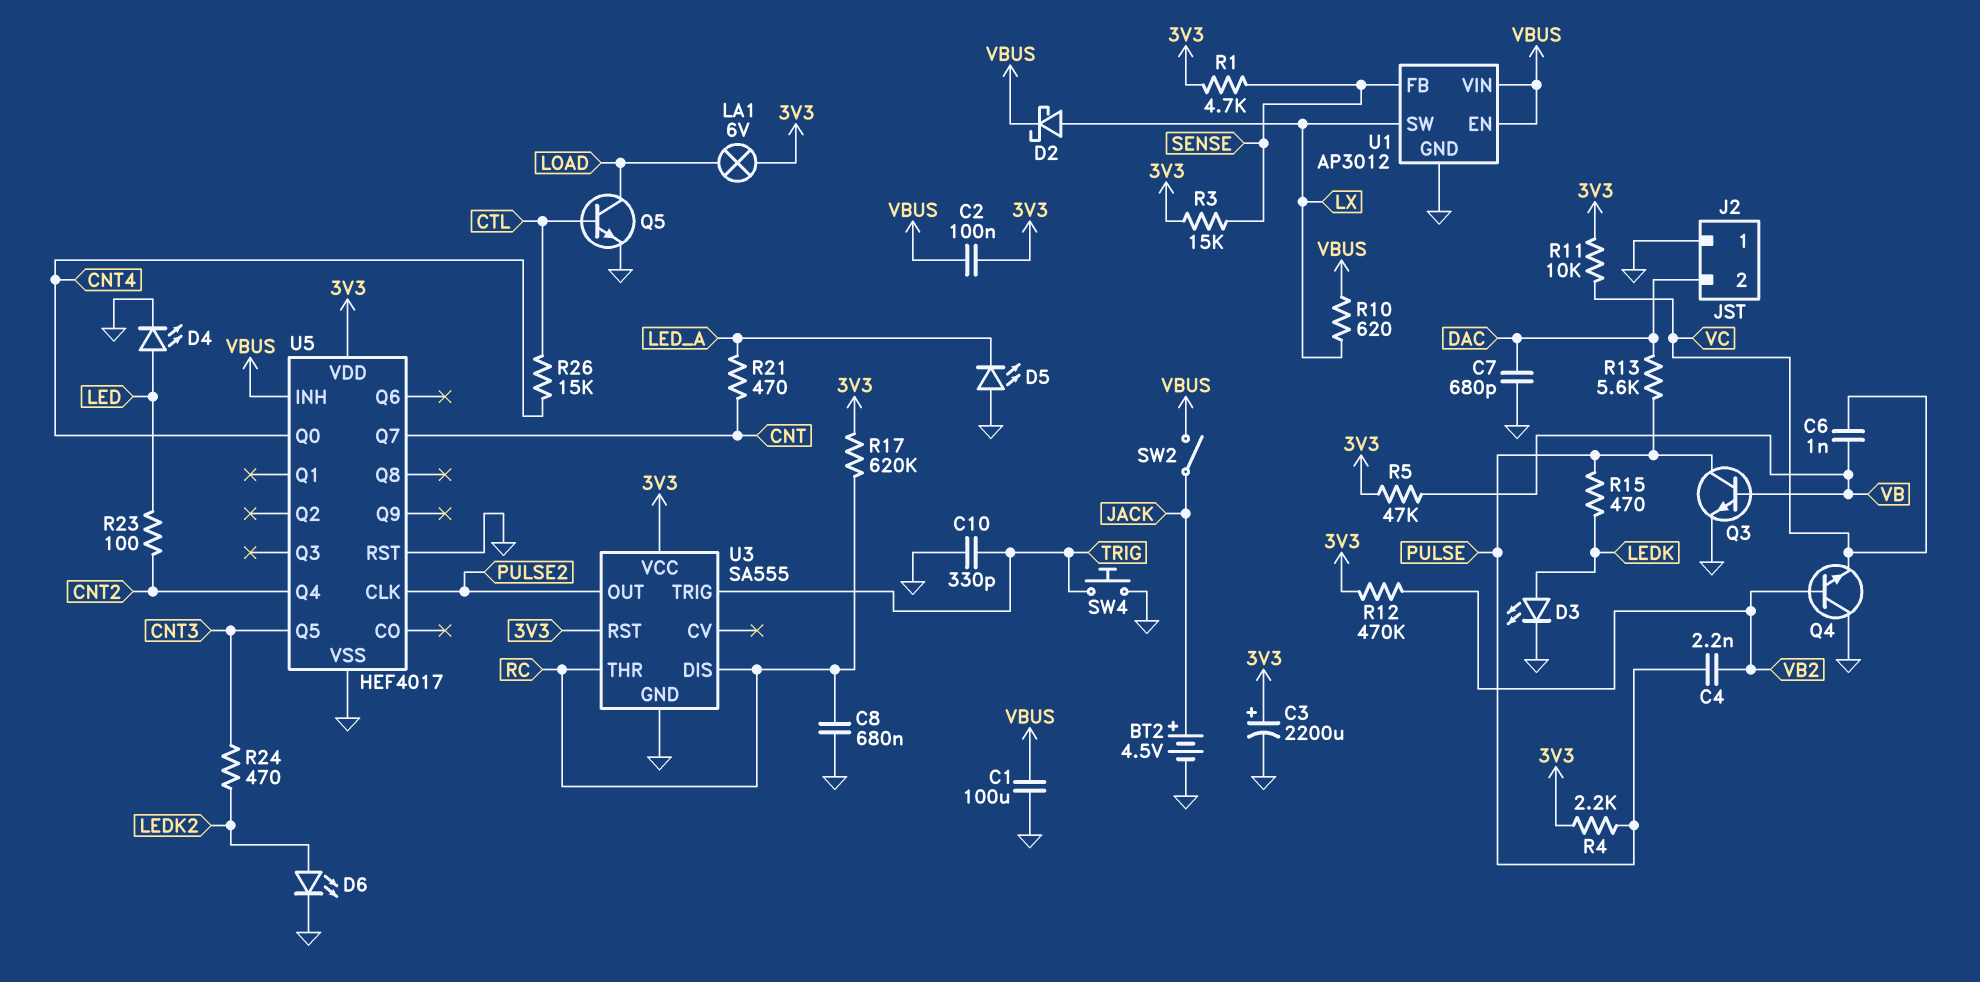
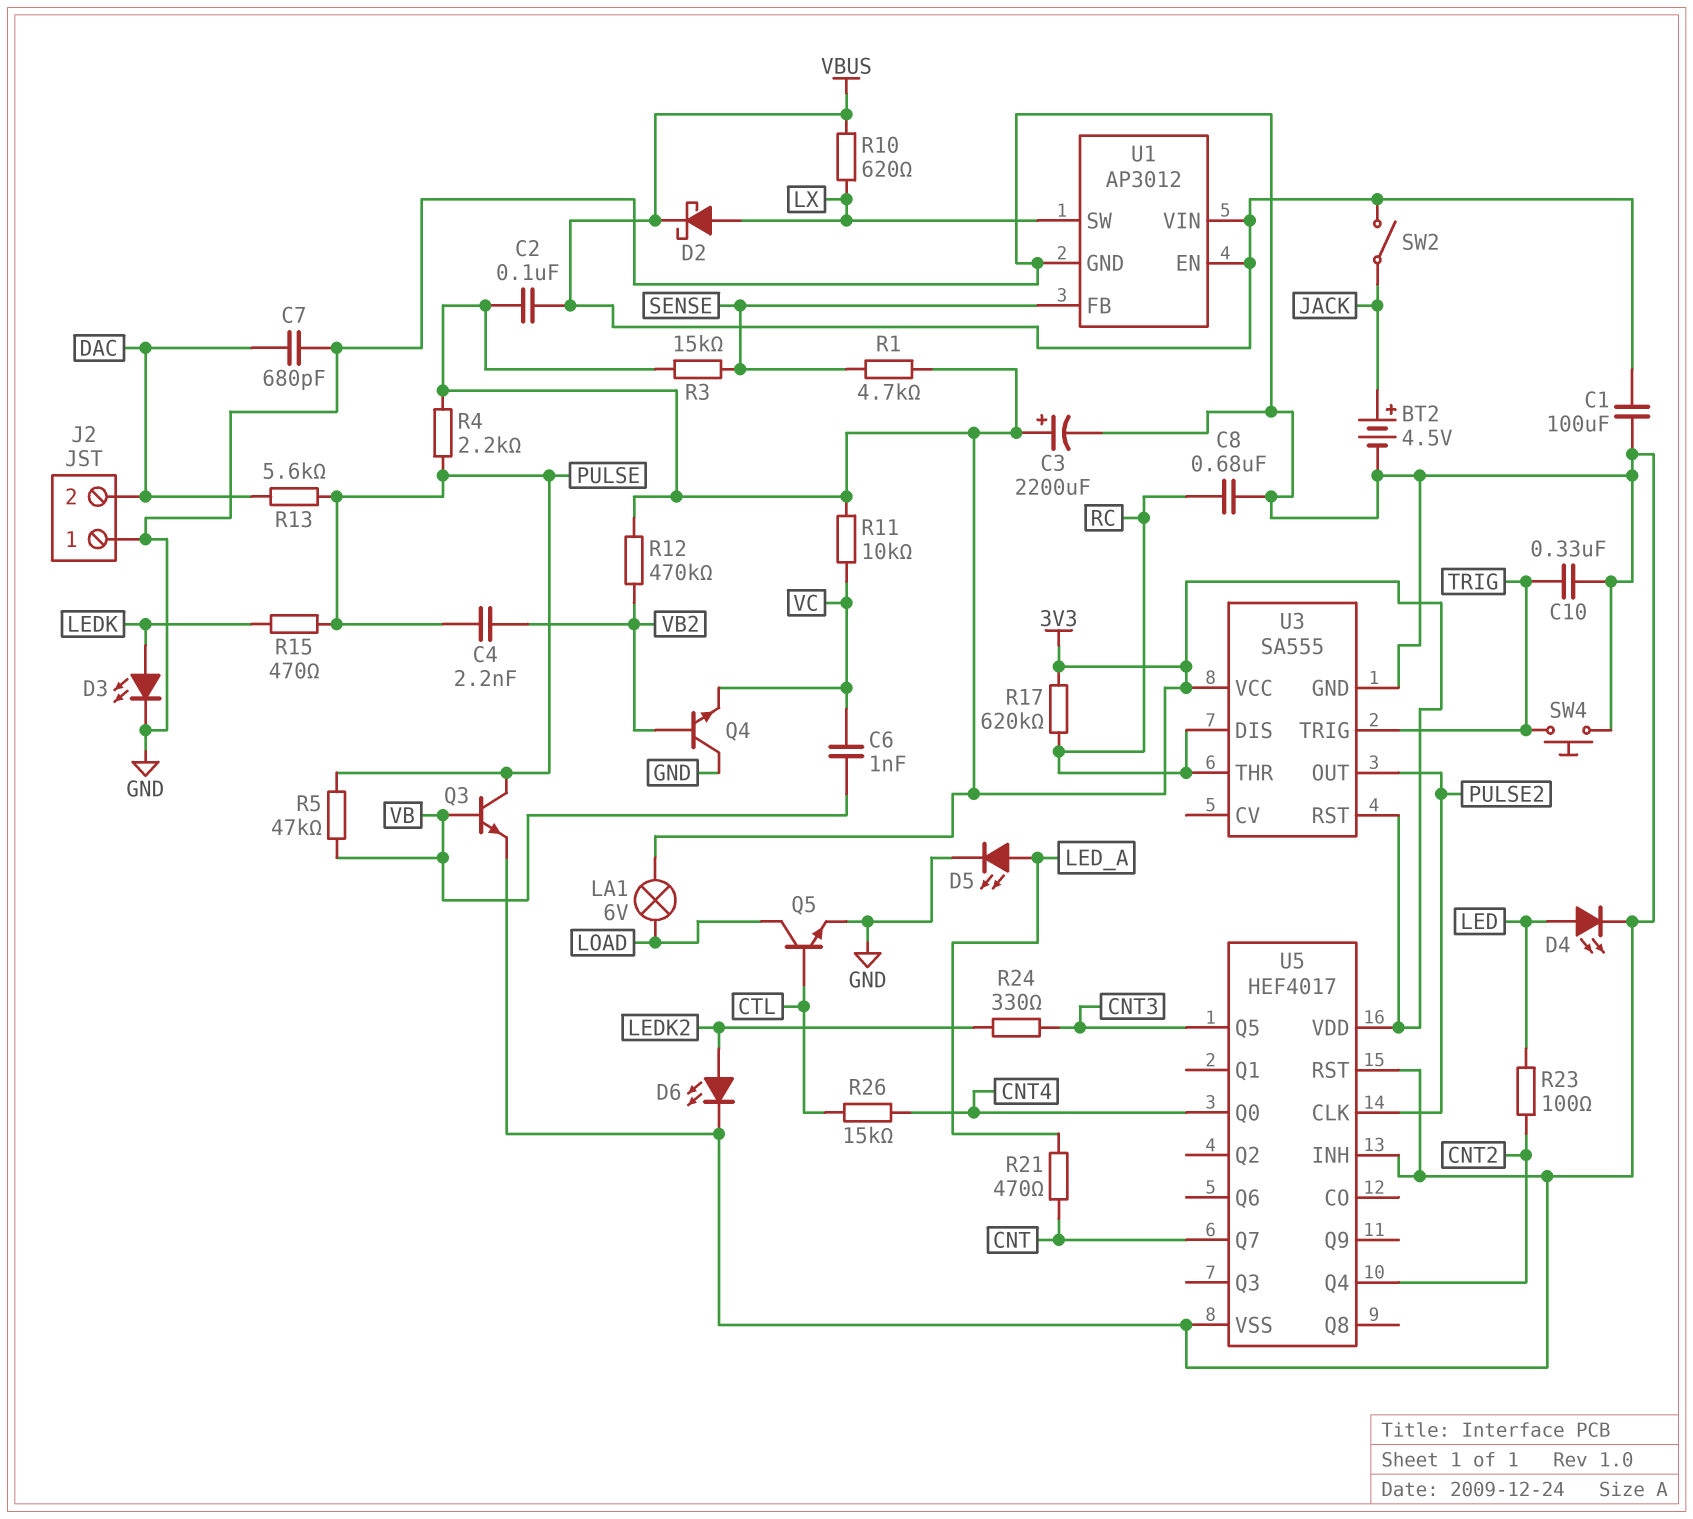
C10: 330pF (GND, TRIG) -> 330nF (GND, TRIG)
D5: LED (A GND, K LED_A) -> LED (A LED_A, K GND)
R5: 47k (3V3, VB) -> 47k (PULSE, VB)
R24: 470 (CNT3, LEDK2) -> 330 (CNT3, LEDK2)
U5 pin INH: VBUS -> GND

